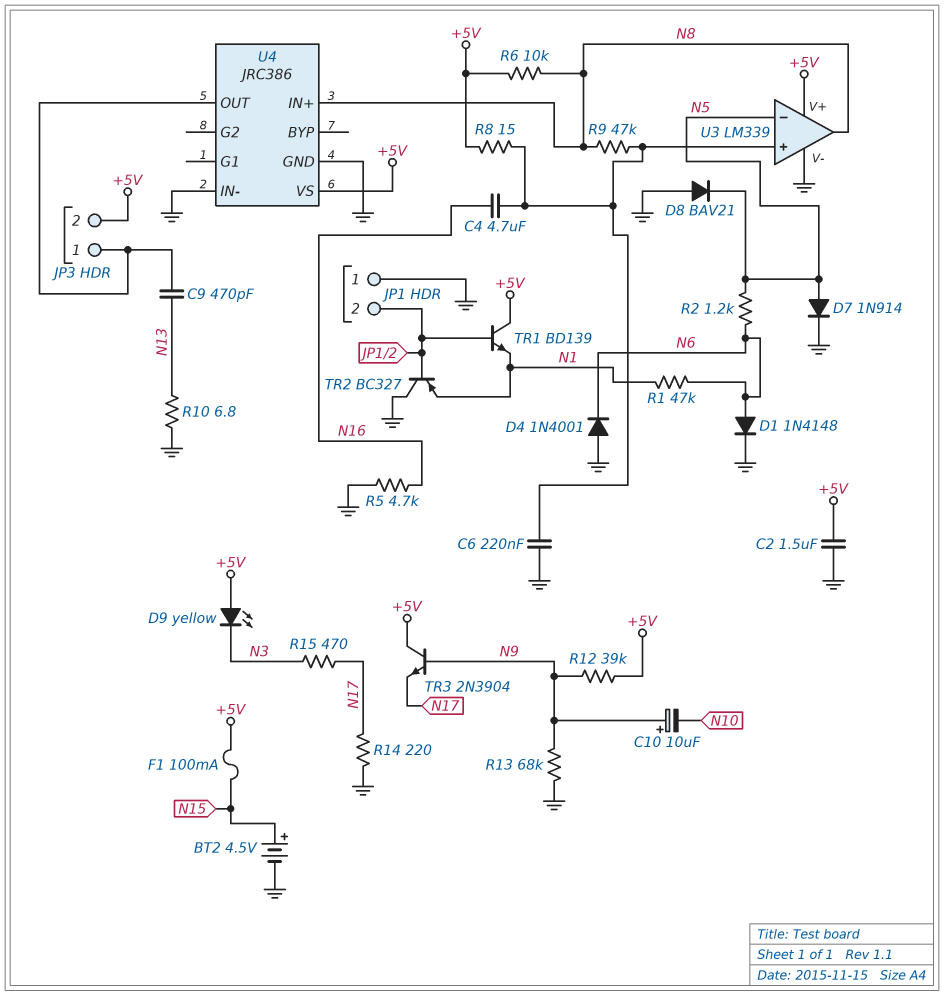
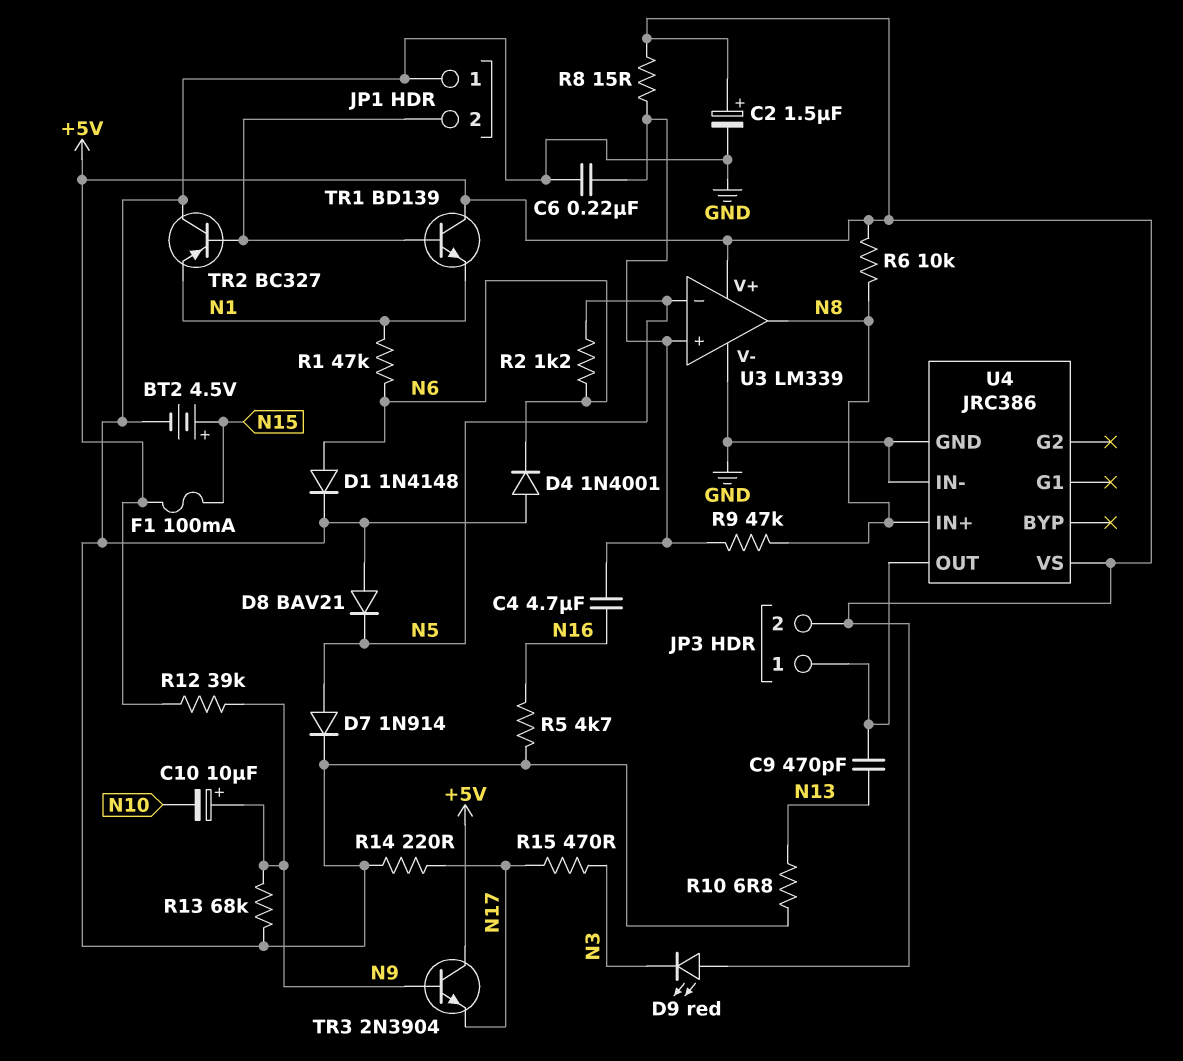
C2: 1.5uF (+5V, GND) -> 1.5uF (plus +5V, minus GND)
D9: LED yellow (A +5V, K N3) -> LED red (A +5V, K N3)

